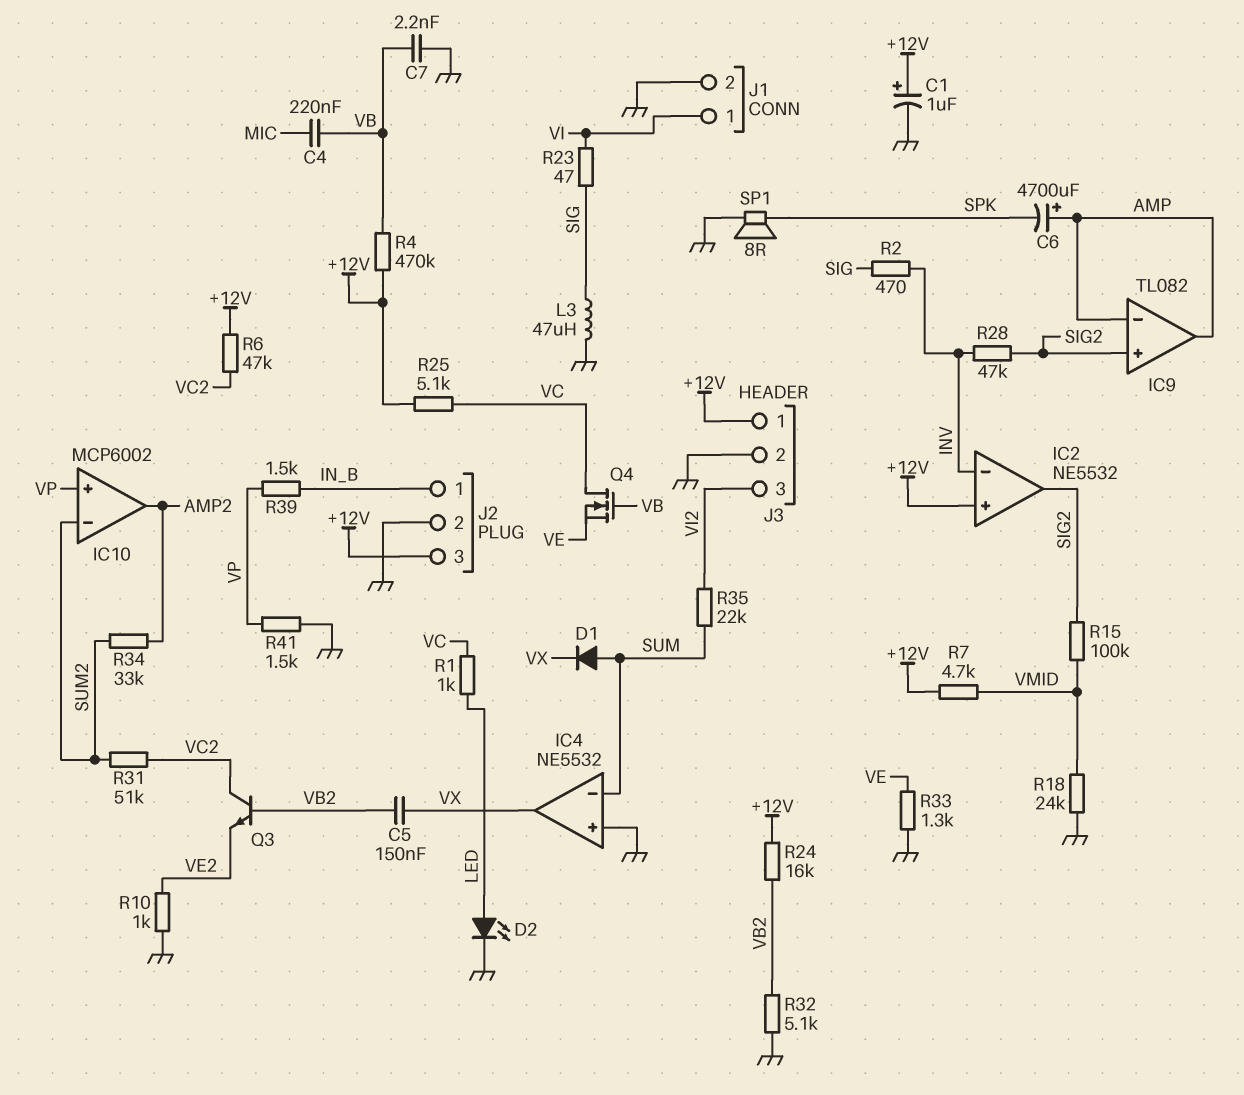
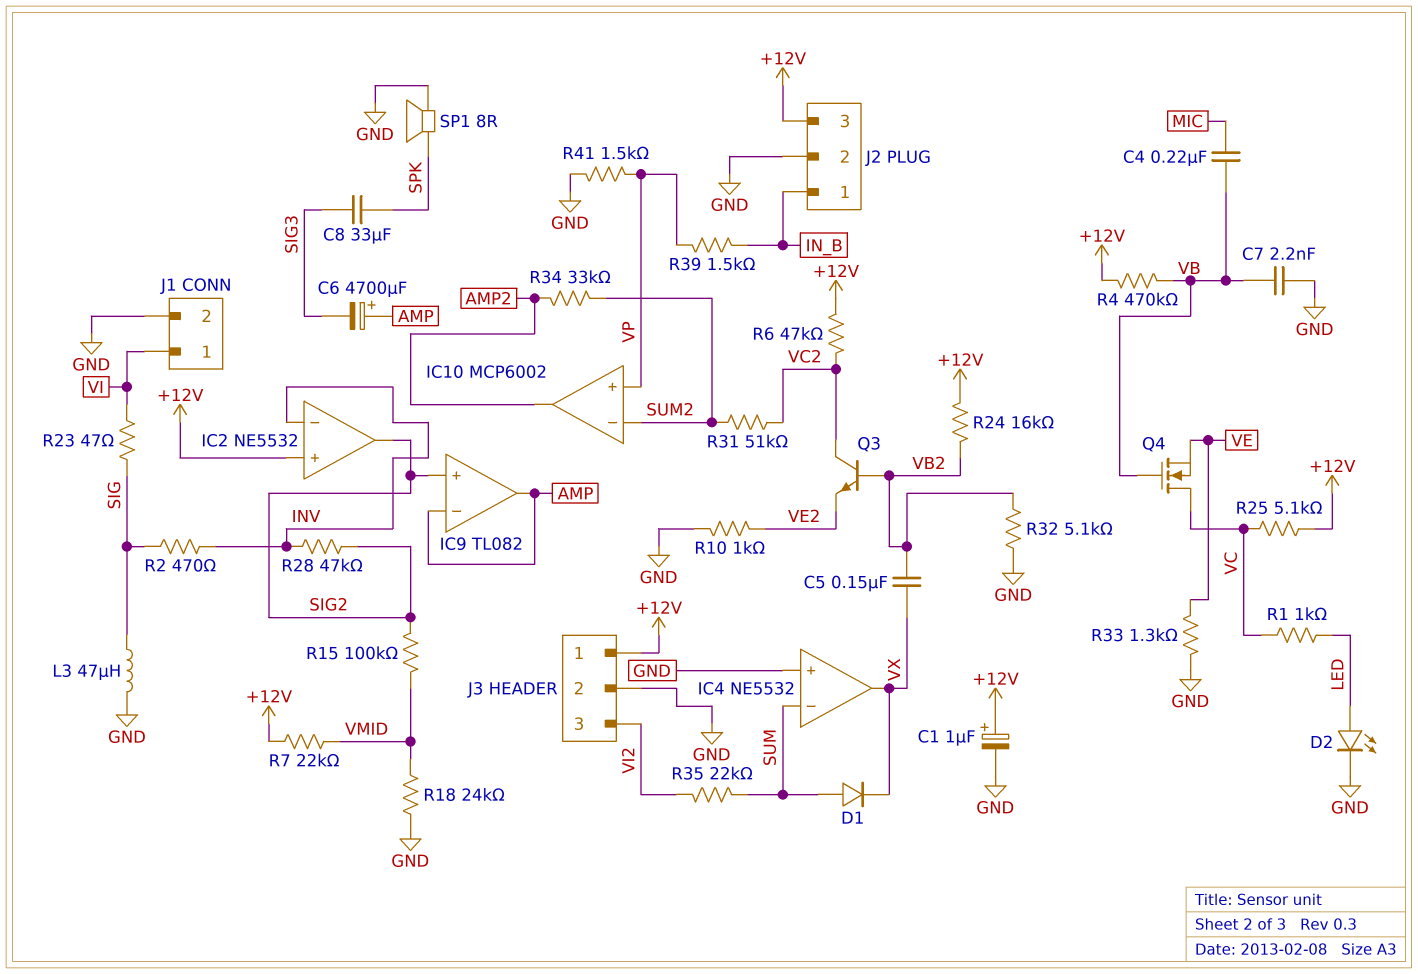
C6: 4700uF (plus AMP, minus SPK) -> 4700uF (plus AMP, minus SIG3)
C8: none -> 33uF (SIG3, SPK)
R7: 4.7k (+12V, VMID) -> 22k (+12V, VMID)

